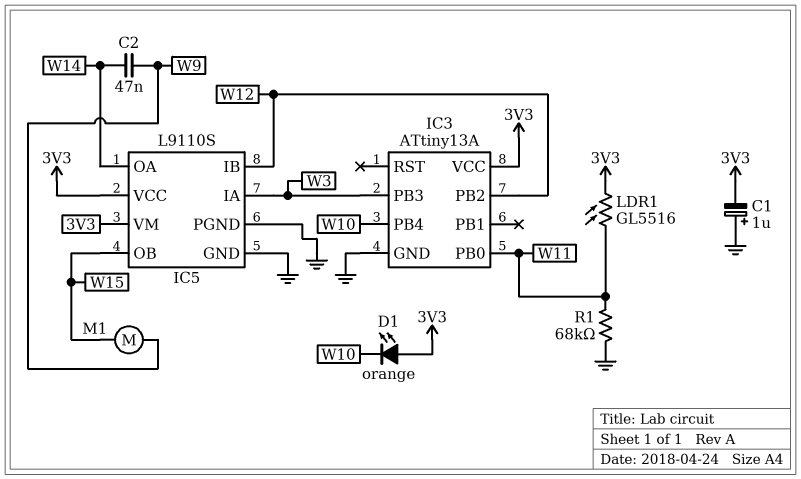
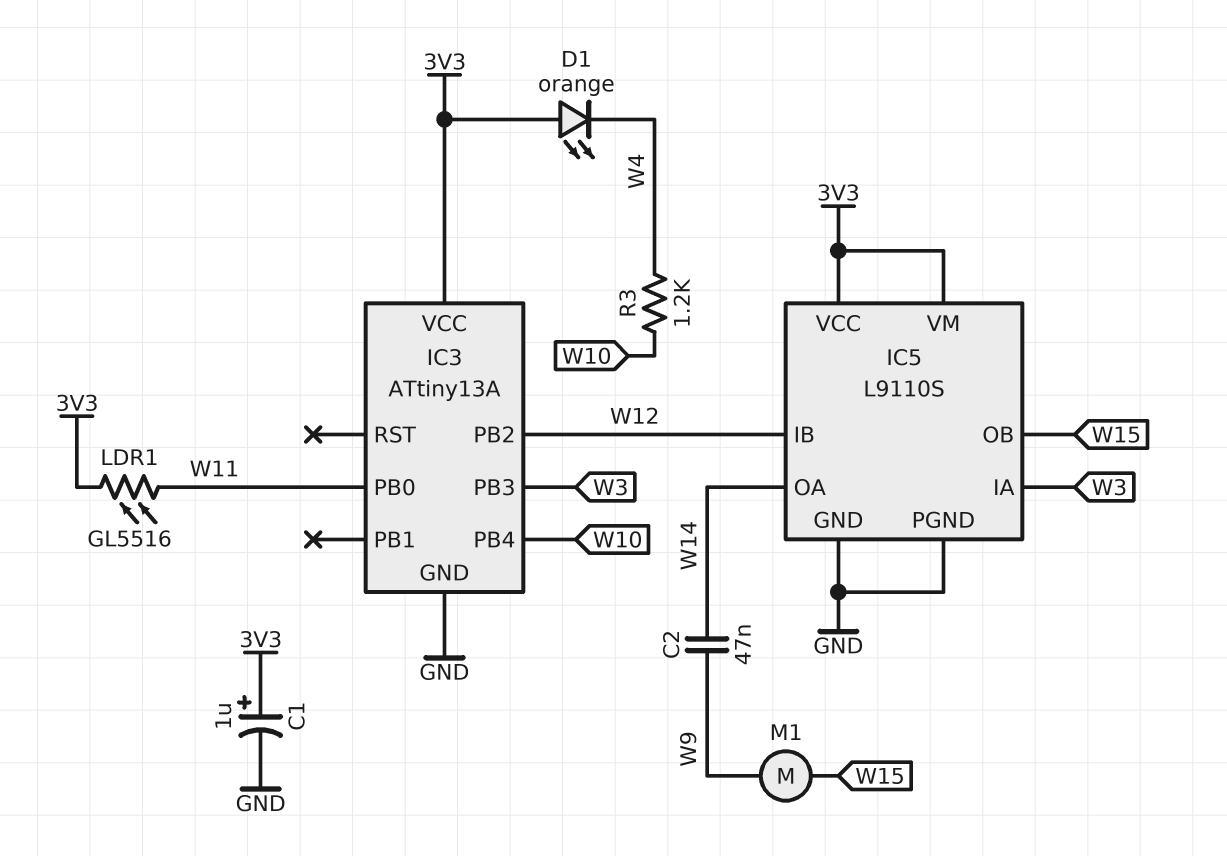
C1: 1uF (plus GND, minus 3V3) -> 1uF (plus 3V3, minus GND)
D1: LED orange (A 3V3, K W10) -> LED orange (A 3V3, K W4)
R1: 68k (GND, W11) -> none
R3: none -> 1.2k (W4, W10)

